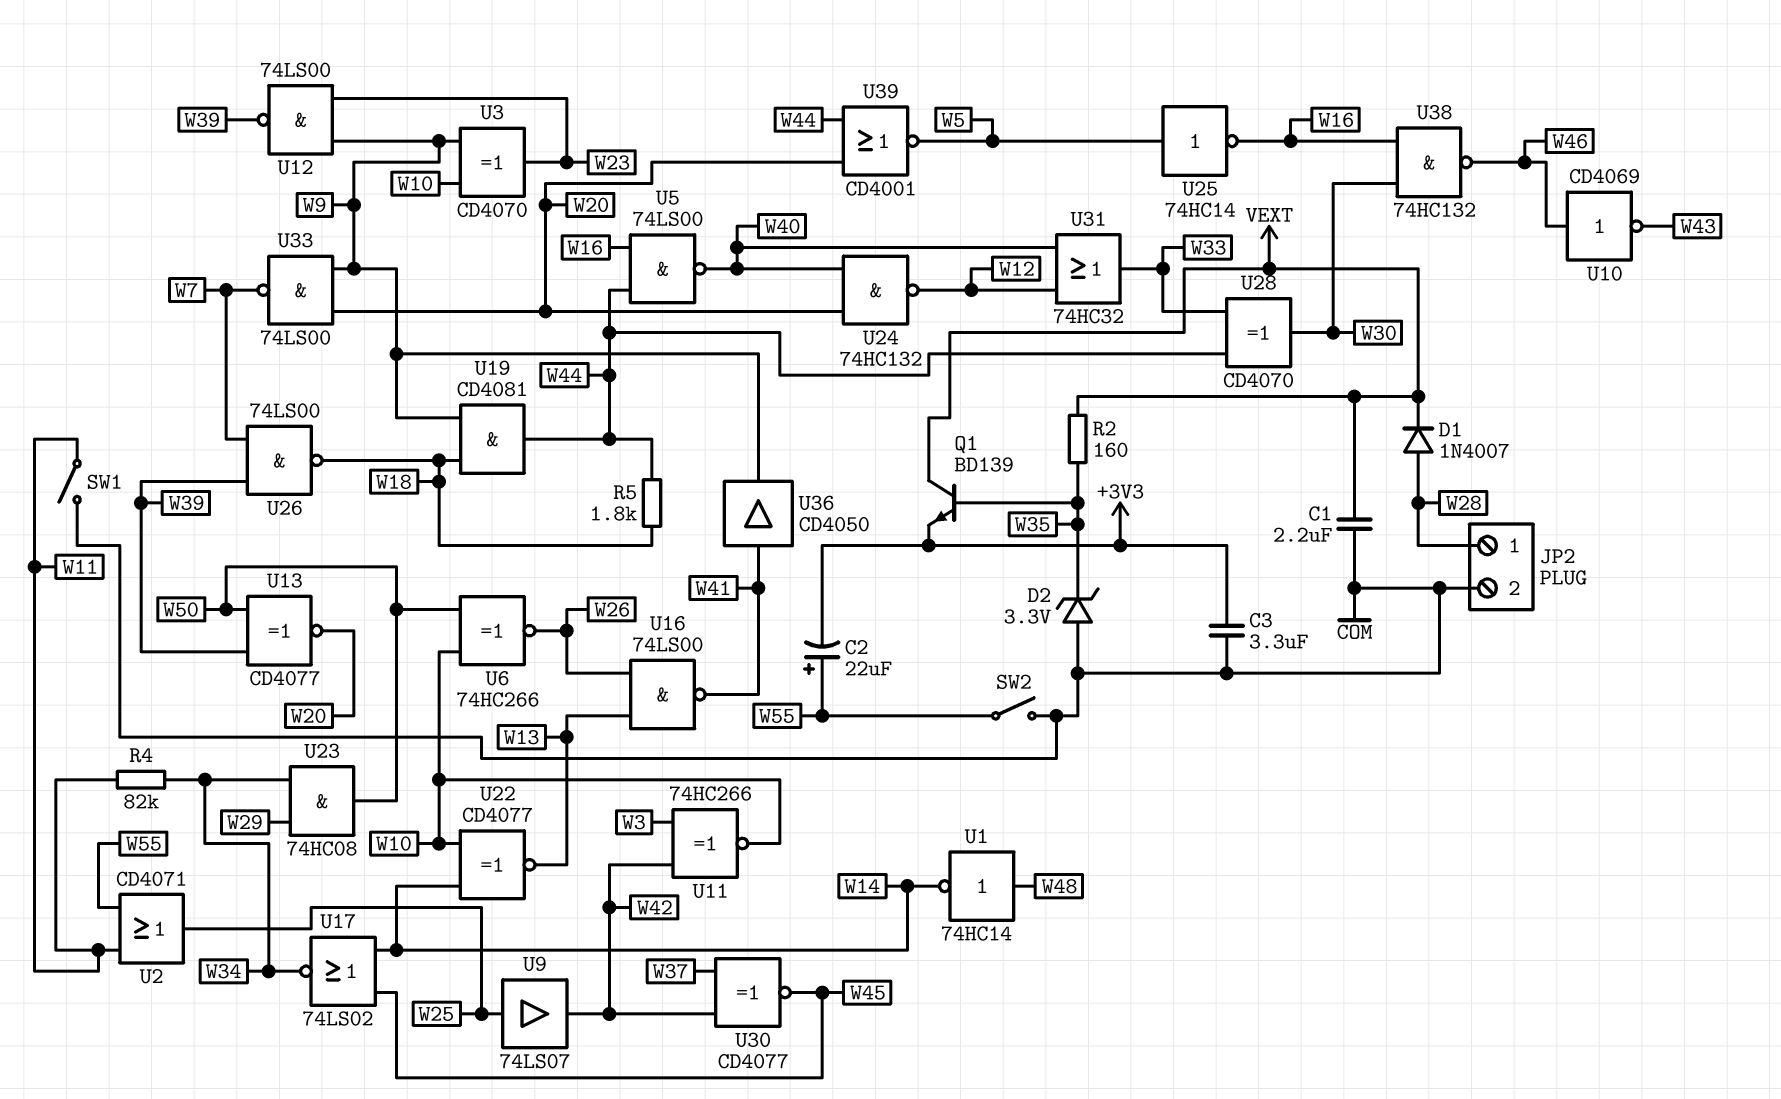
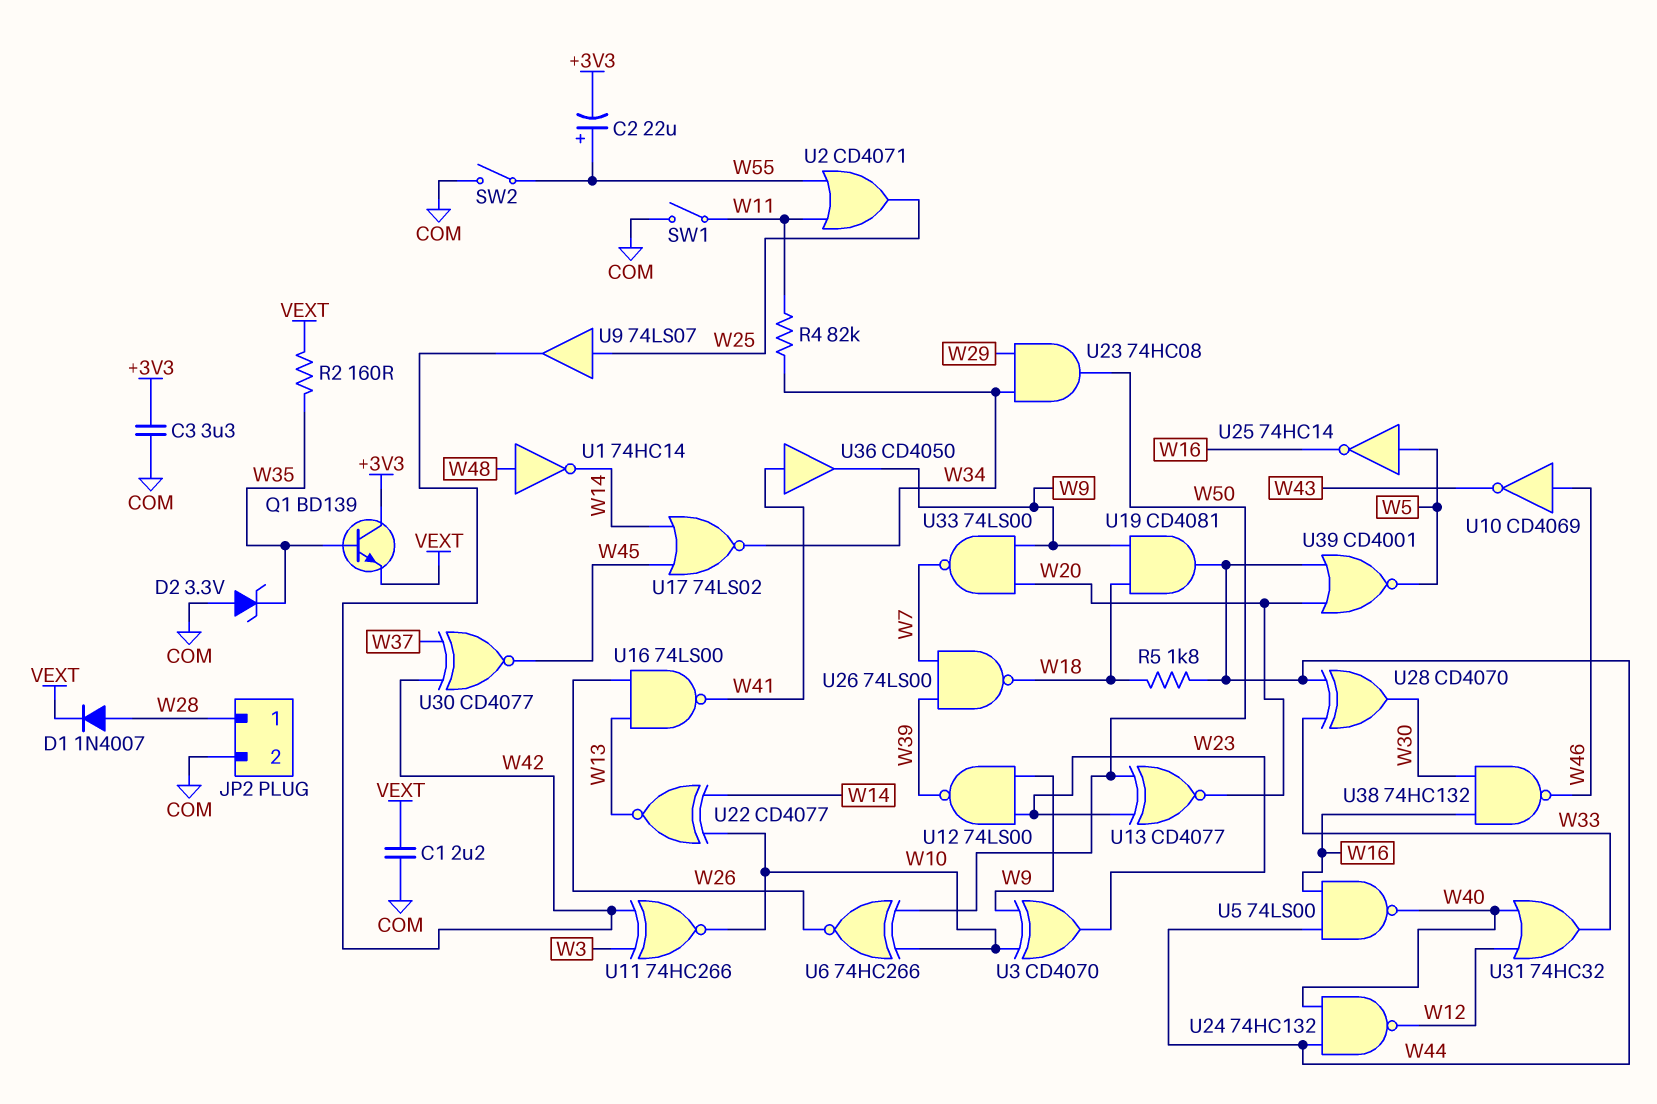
Q1: NPN BD139 (B W35, C VEXT, E +3V3) -> NPN BD139 (B W35, C +3V3, E VEXT)
U13: XNOR CD4077 (in W39, in W50, out W20) -> XNOR CD4077 (in W23, in W50, out W20)
U24: NAND 74HC132 (in W20, in W40, out W12) -> NAND 74HC132 (in W40, in W44, out W12)

